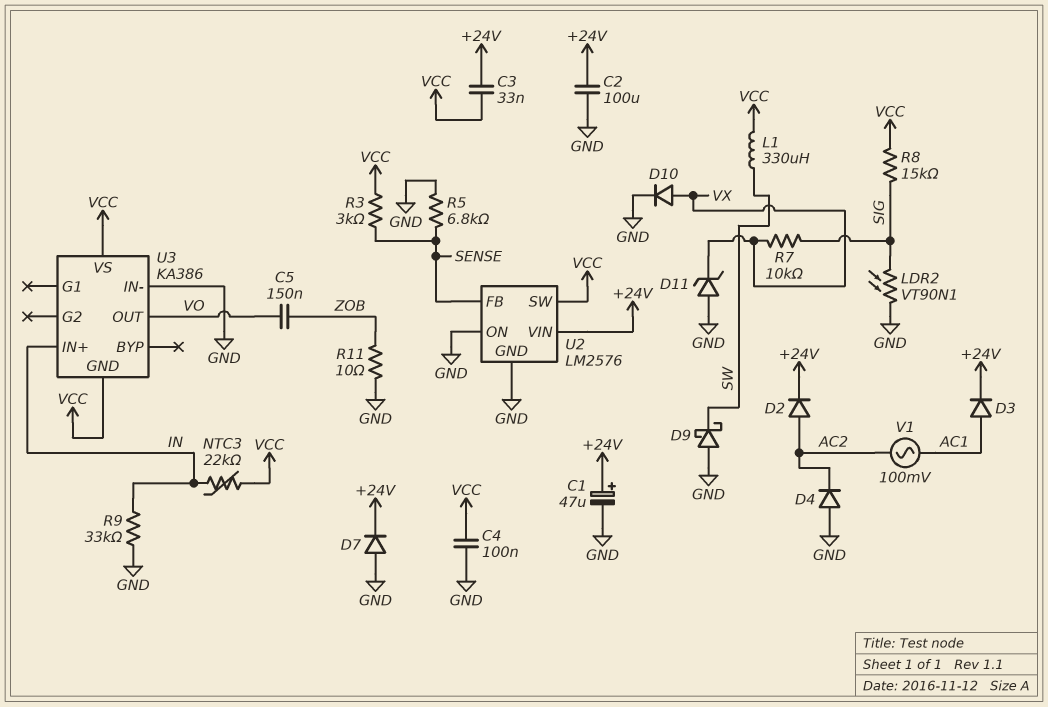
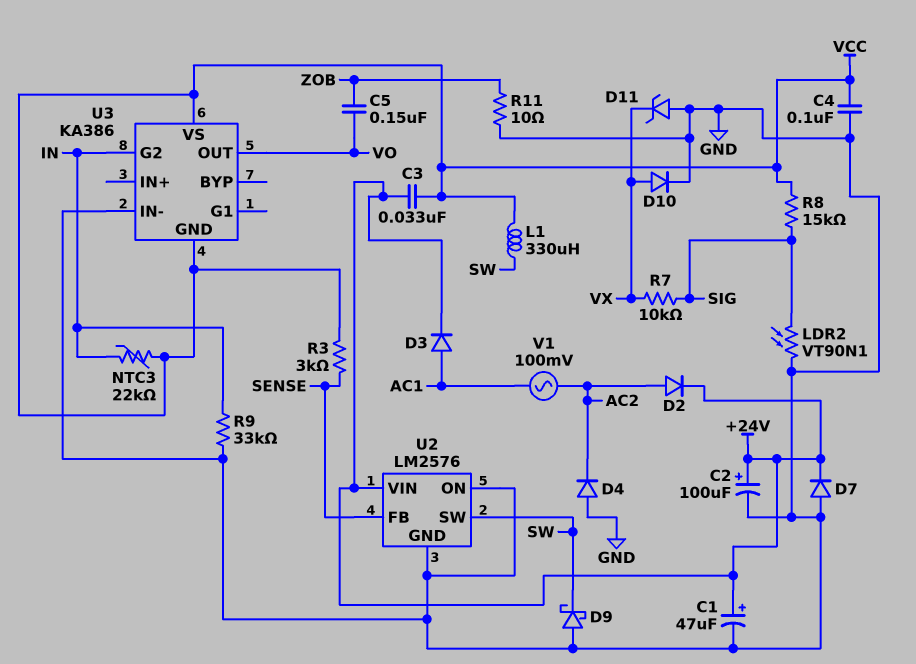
C2: 100uF (+24V, GND) -> 100uF (plus +24V, minus GND)
R5: 6.8k (GND, SENSE) -> none
U2 pin SW: VCC -> SW
U3 pin G2: none -> IN
U3 pin IN+: IN -> none

